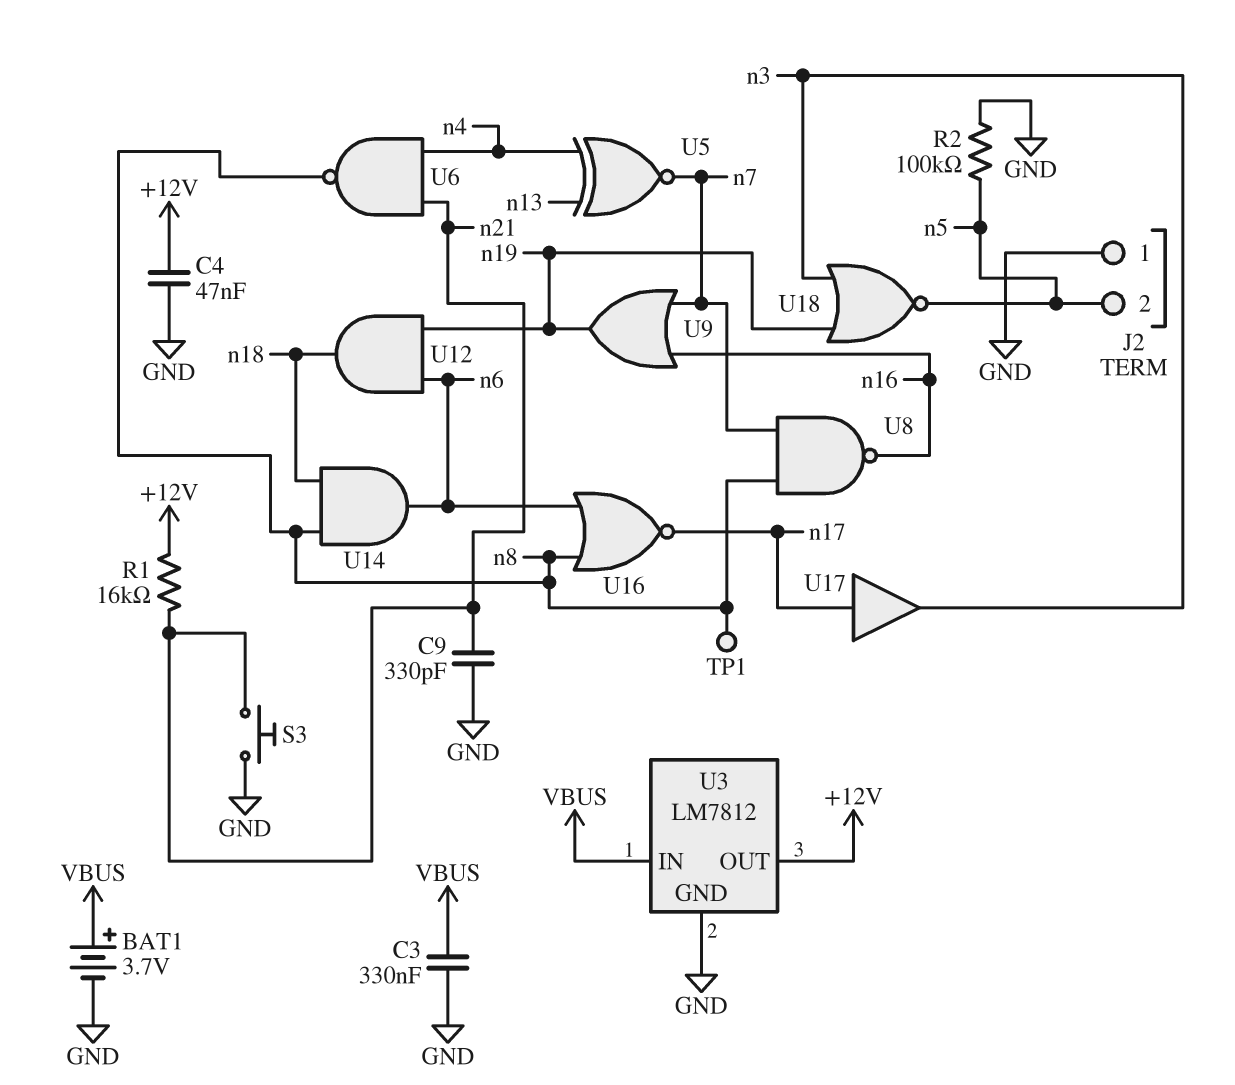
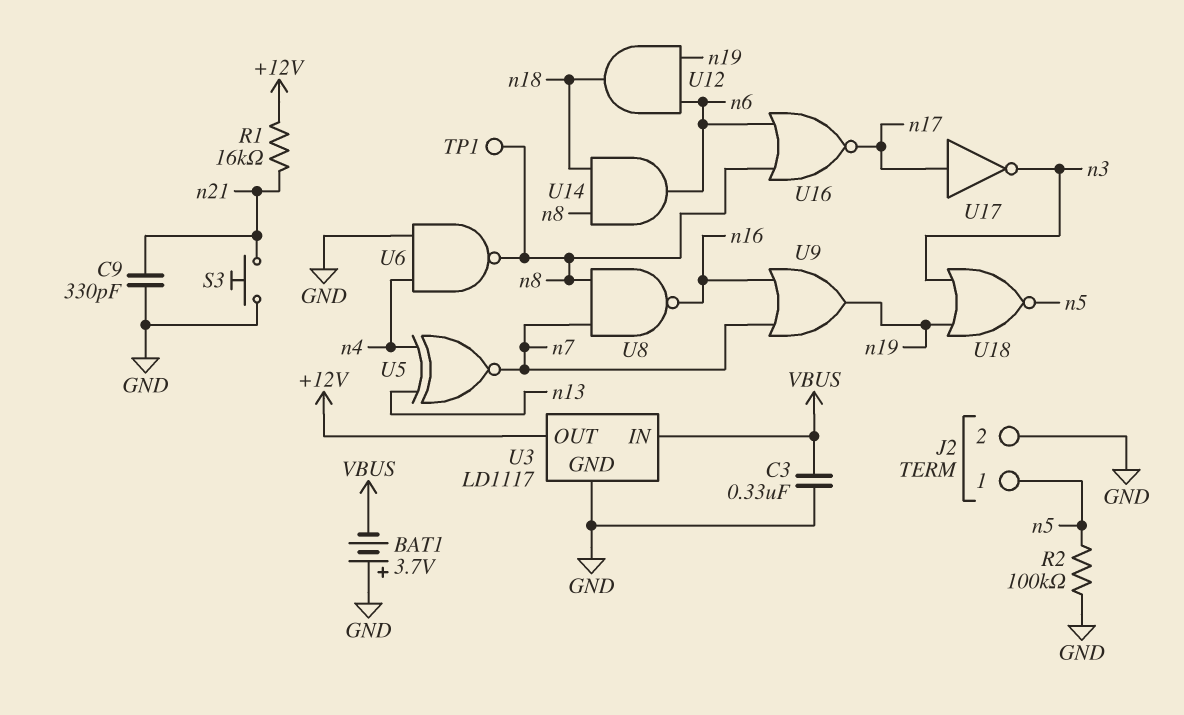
BAT1: 3.7V (plus VBUS, minus GND) -> 3.7V (plus GND, minus VBUS)
C4: 47nF (+12V, GND) -> none
J2 pin 1: GND -> n5
J2 pin 2: n5 -> GND
U3: LM7812 -> LD1117
U6: NAND (in n4, in n21, out n8) -> NAND (in GND, in n4, out n8)
U17: buffer (in n17, out n3) -> NOT (in n17, out n3)

